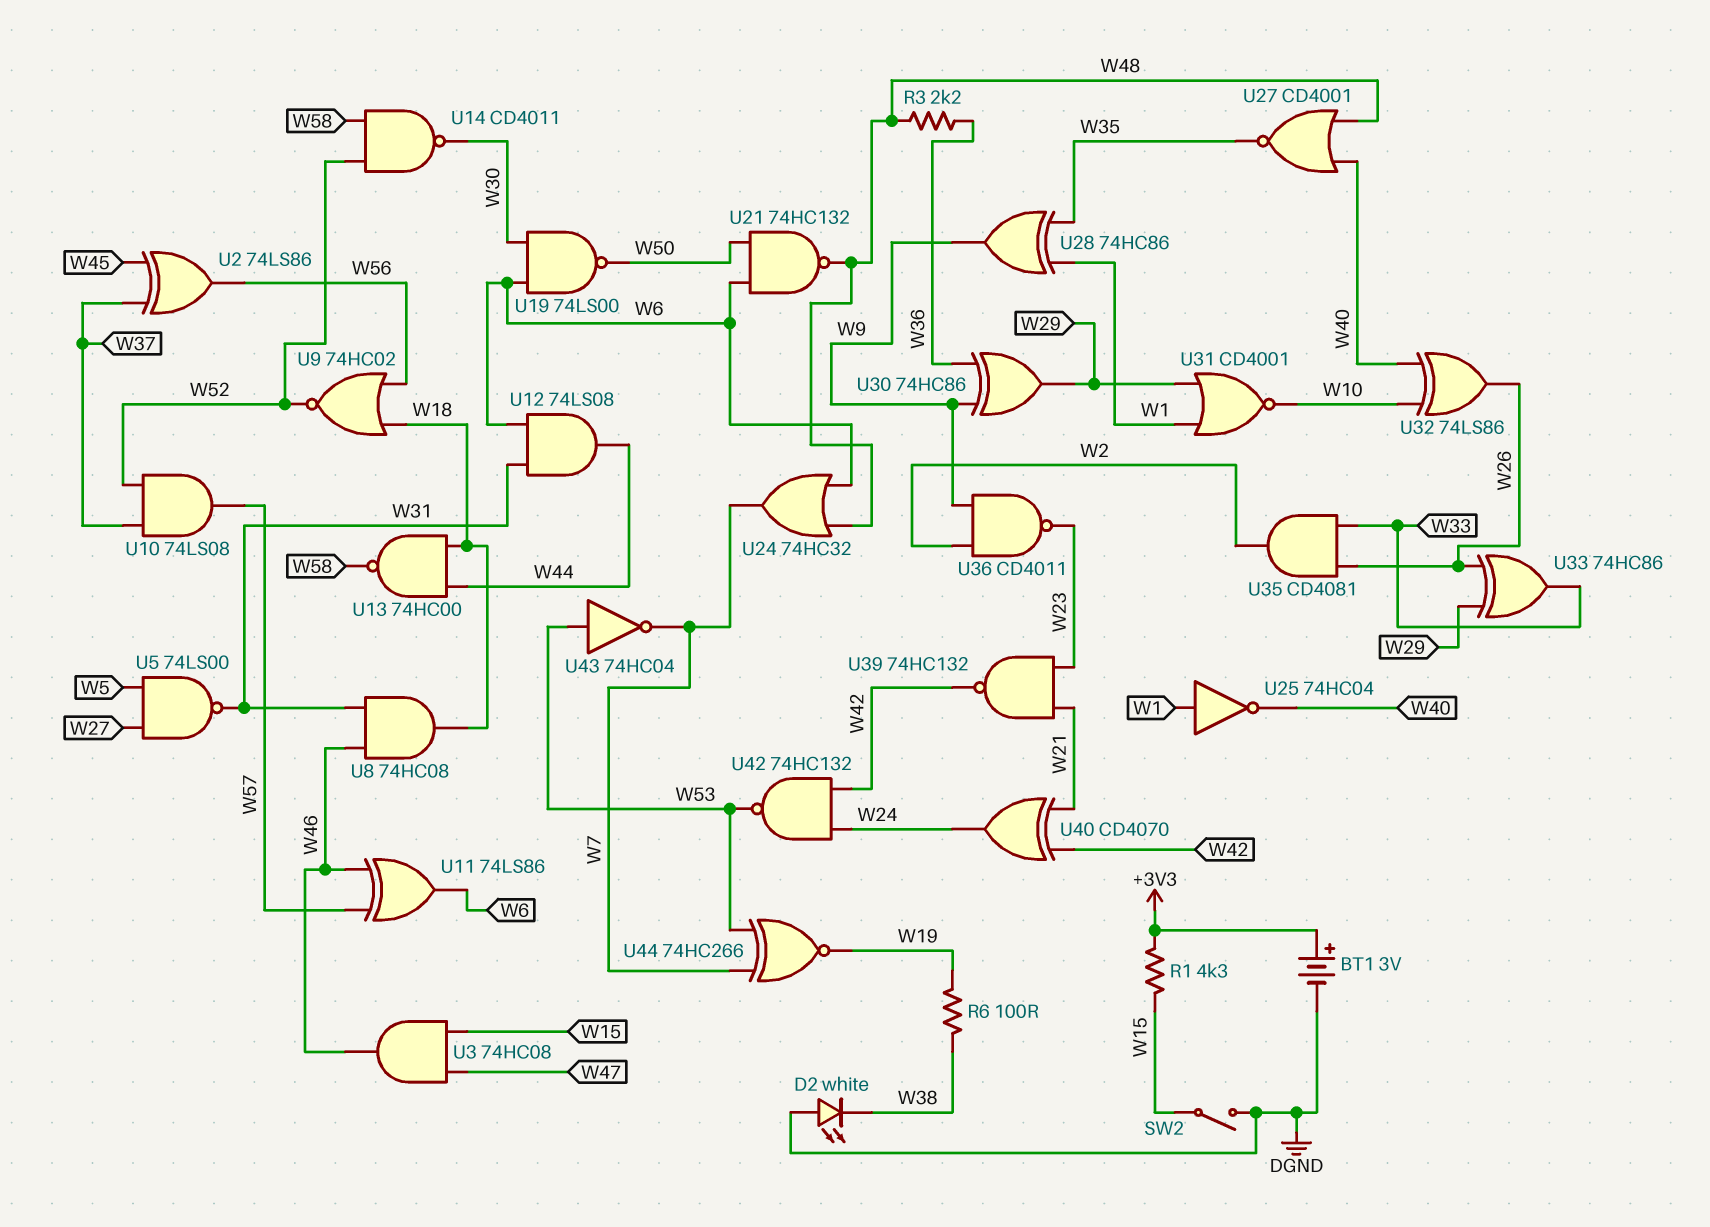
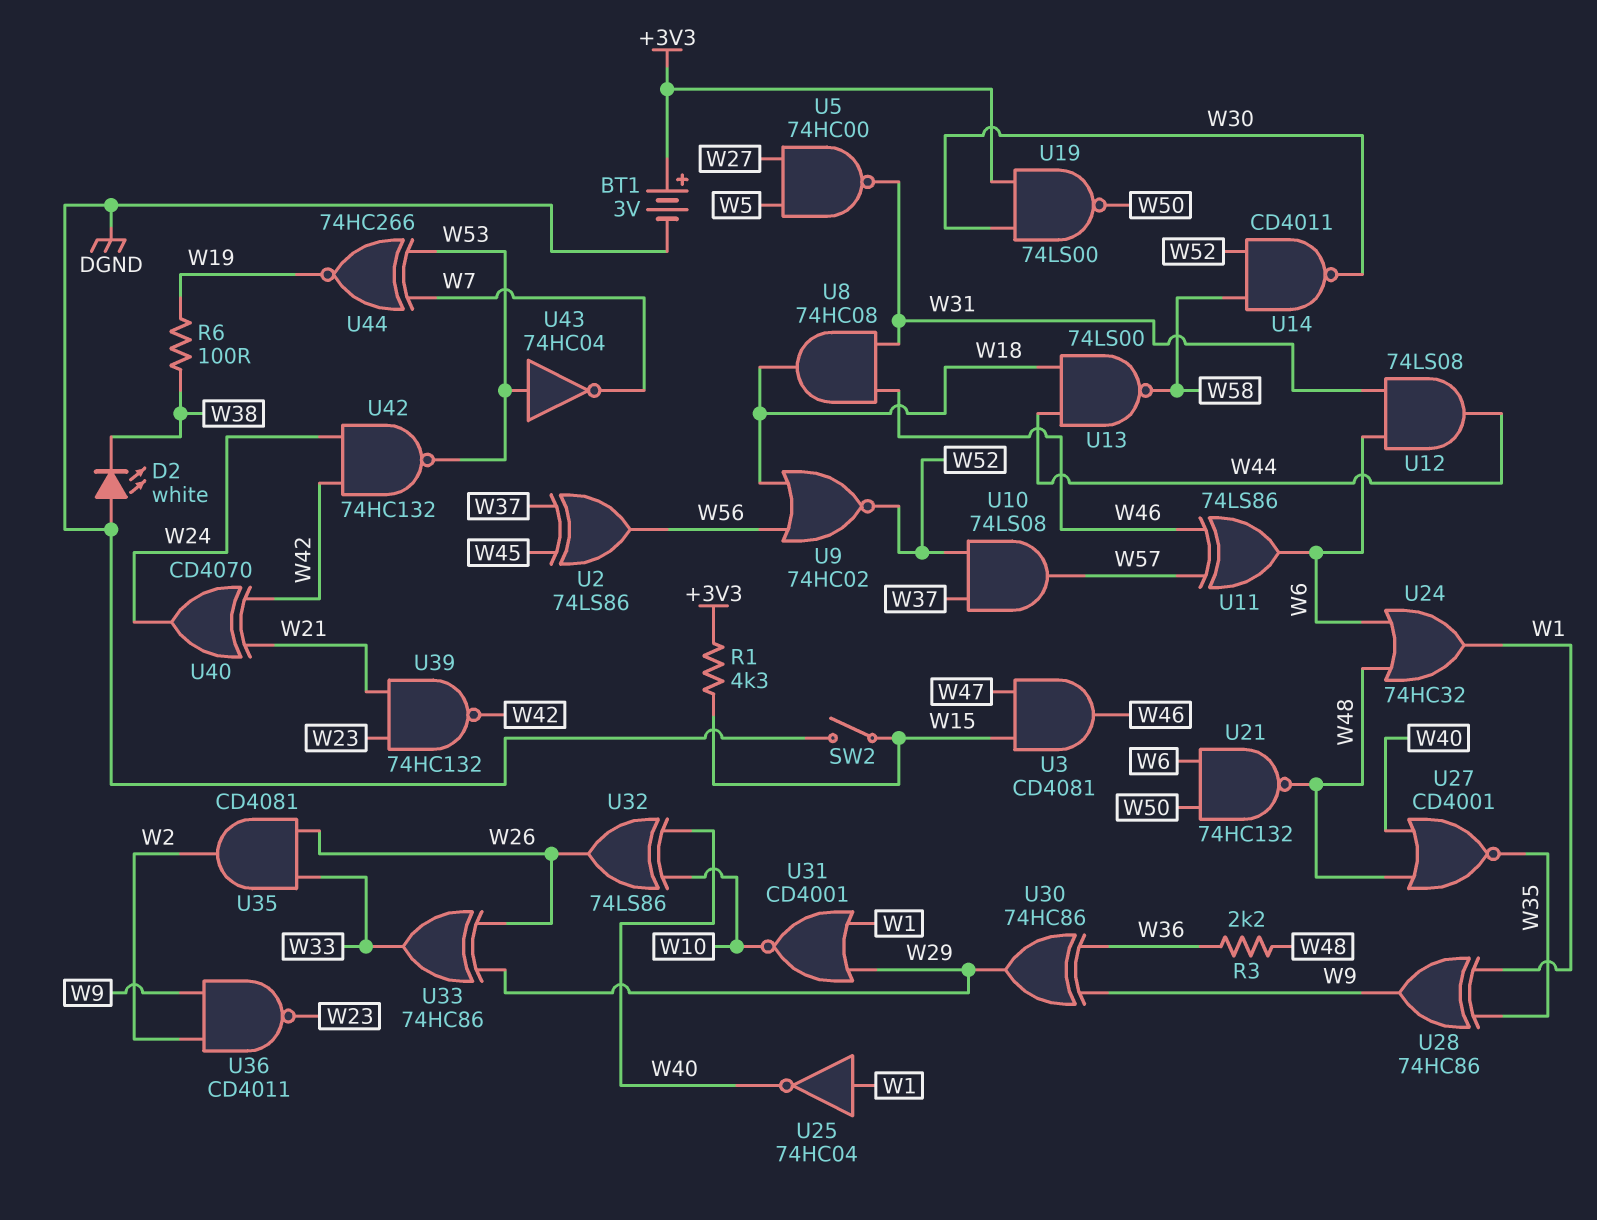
U3: AND 74HC08 (in W15, in W47, out W46) -> AND CD4081 (in W15, in W47, out W46)
U5: NAND 74LS00 (in W5, in W27, out W31) -> NAND 74HC00 (in W5, in W27, out W31)
U13: NAND 74HC00 (in W18, in W44, out W58) -> NAND 74LS00 (in W18, in W44, out W58)
U19: NAND 74LS00 (in W6, in W30, out W50) -> NAND 74LS00 (in +3V3, in W30, out W50)
U24: OR 74HC32 (in W6, in W48, out W7) -> OR 74HC32 (in W6, in W48, out W1)

